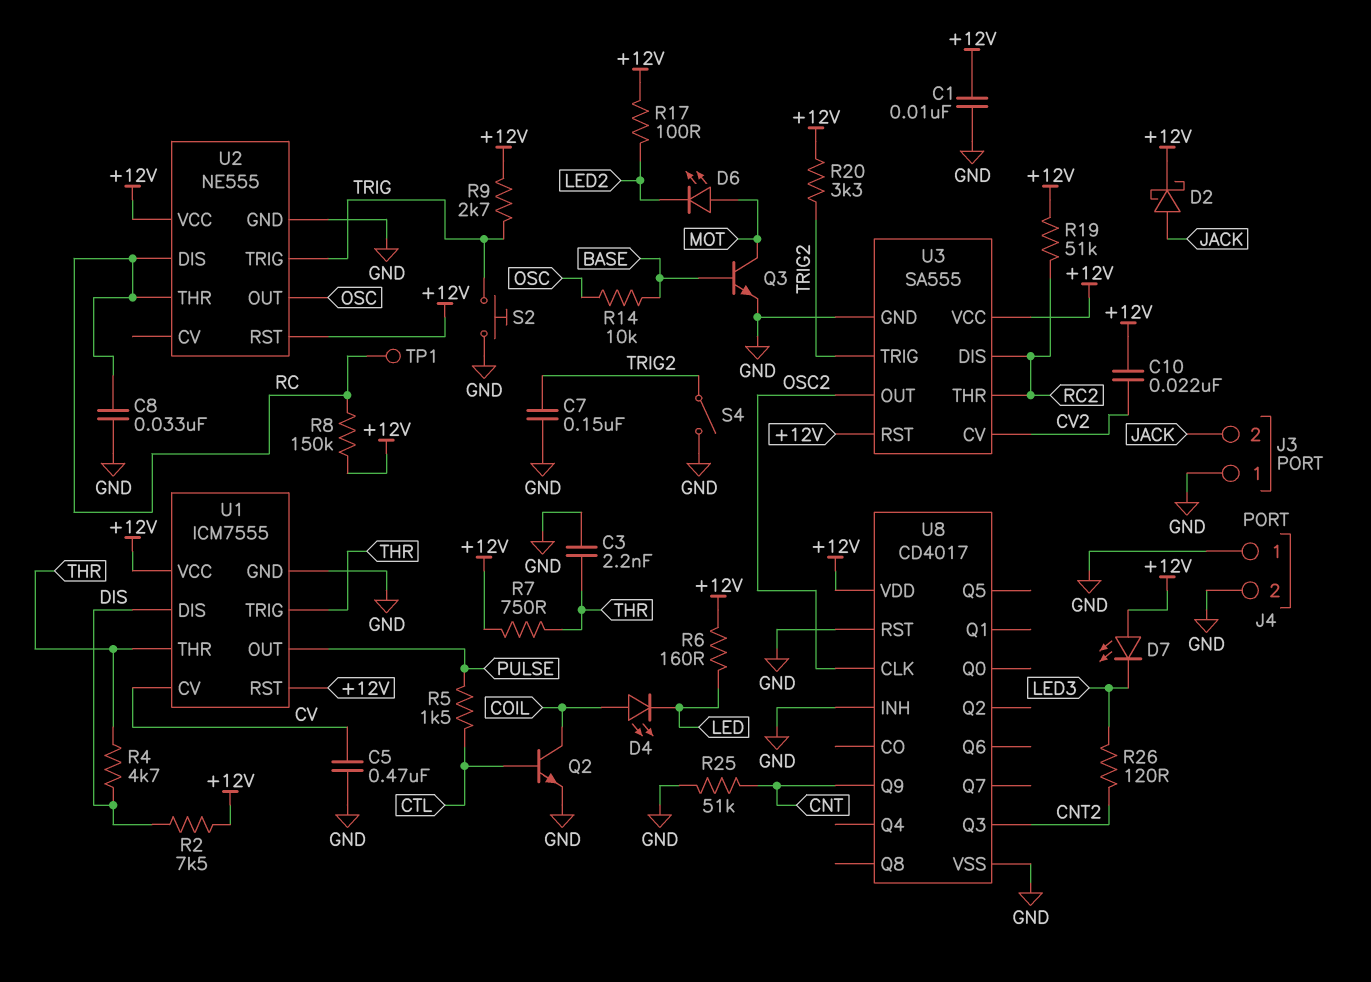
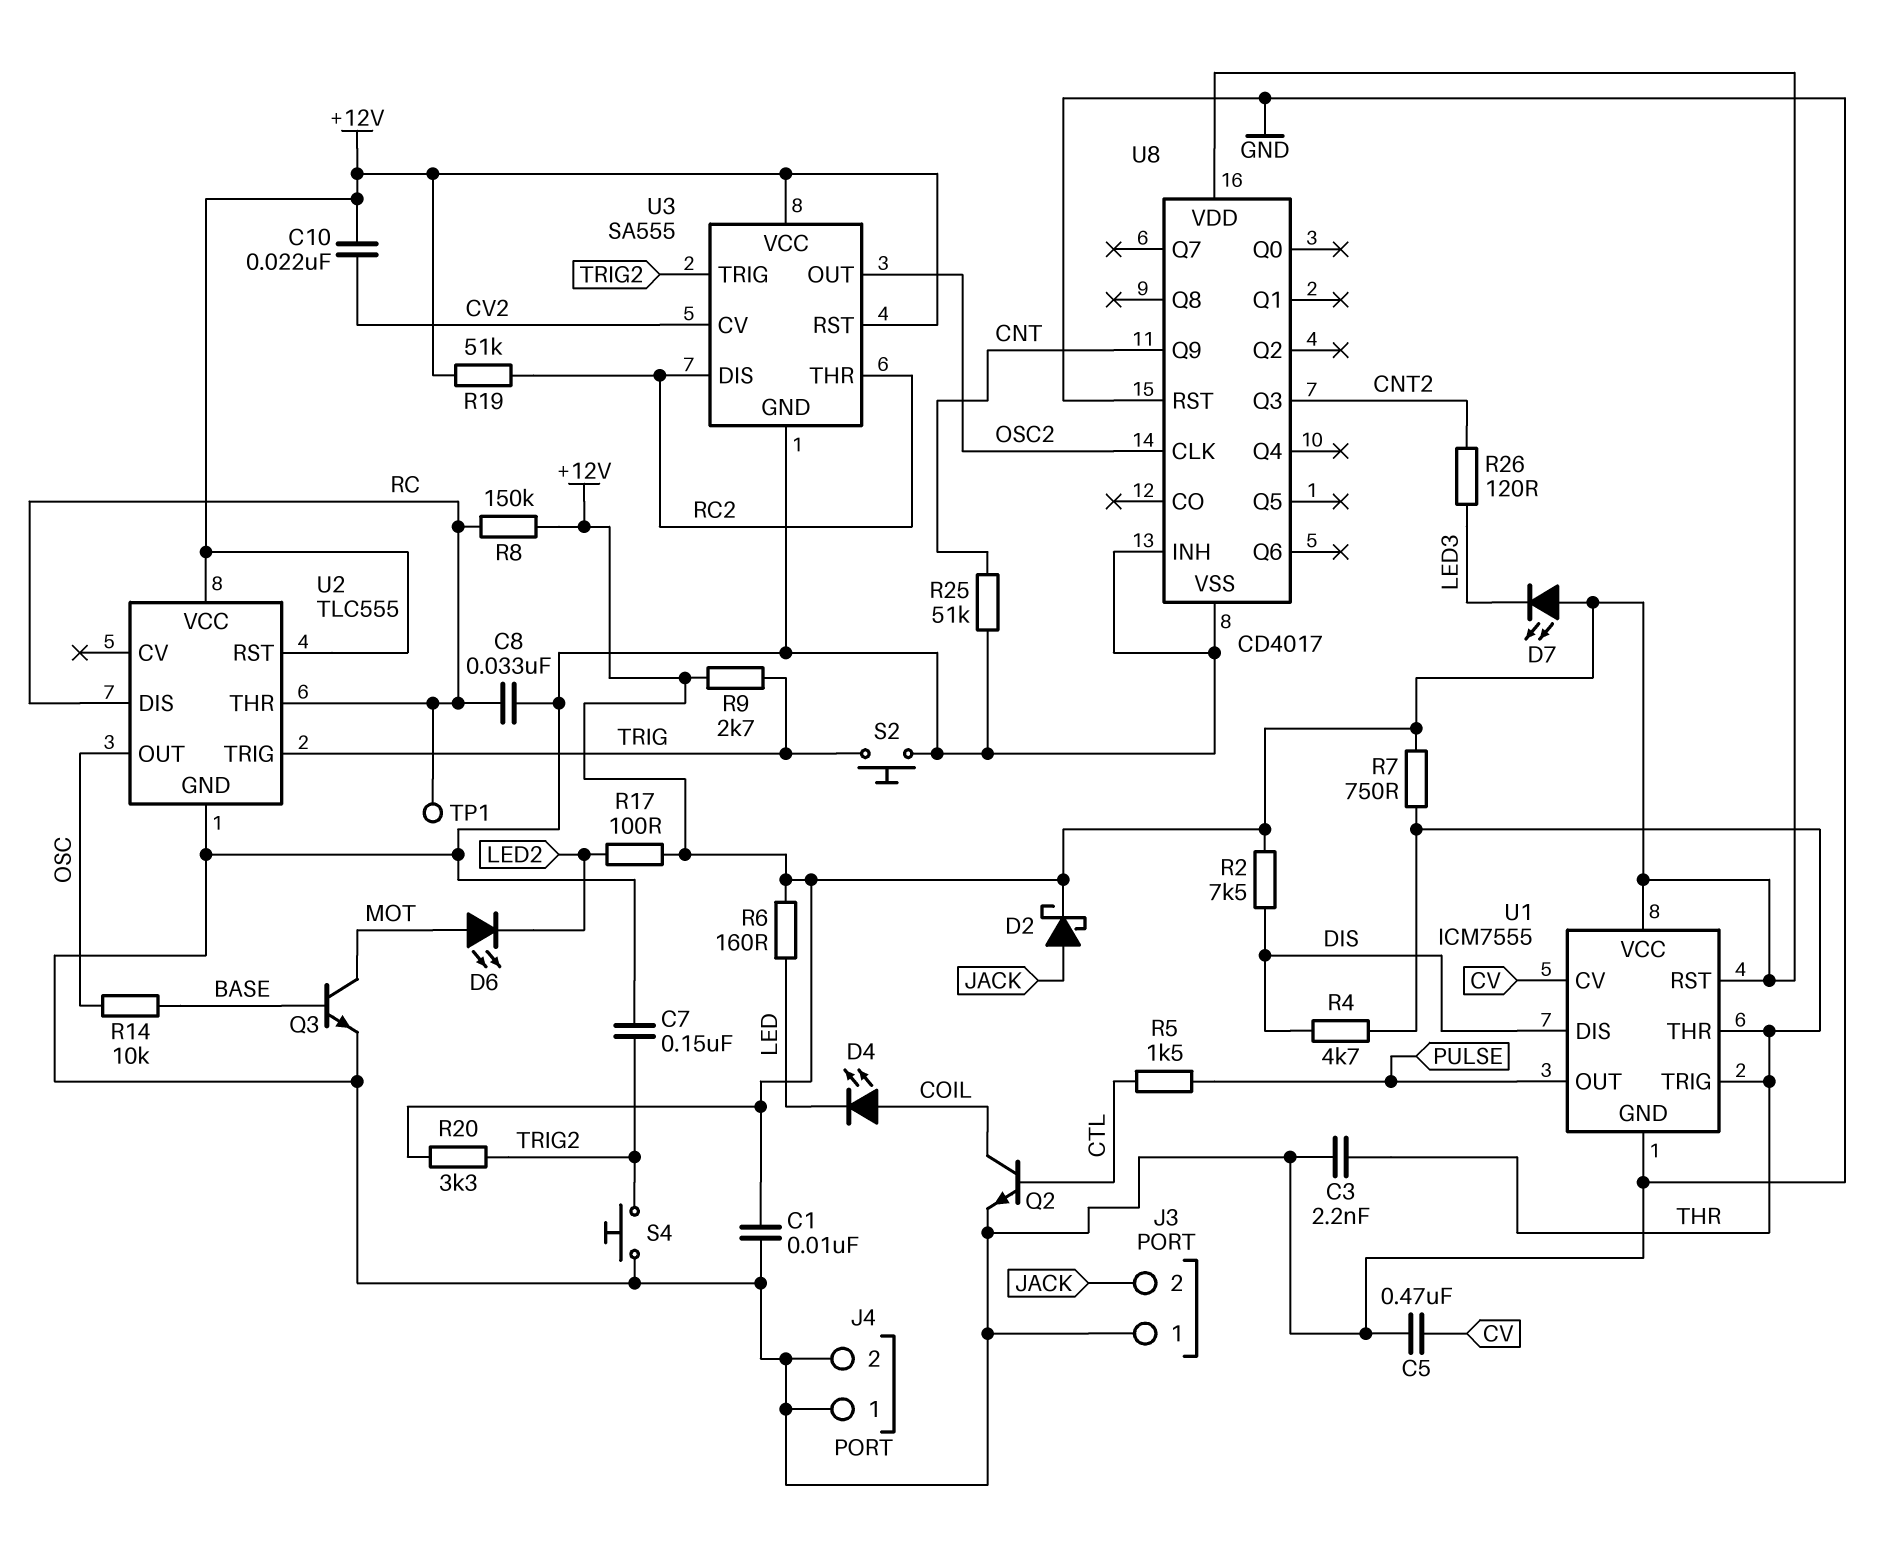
S4: switch (GND, TRIG2) -> button (GND, TRIG2)
U2: NE555 -> TLC555

